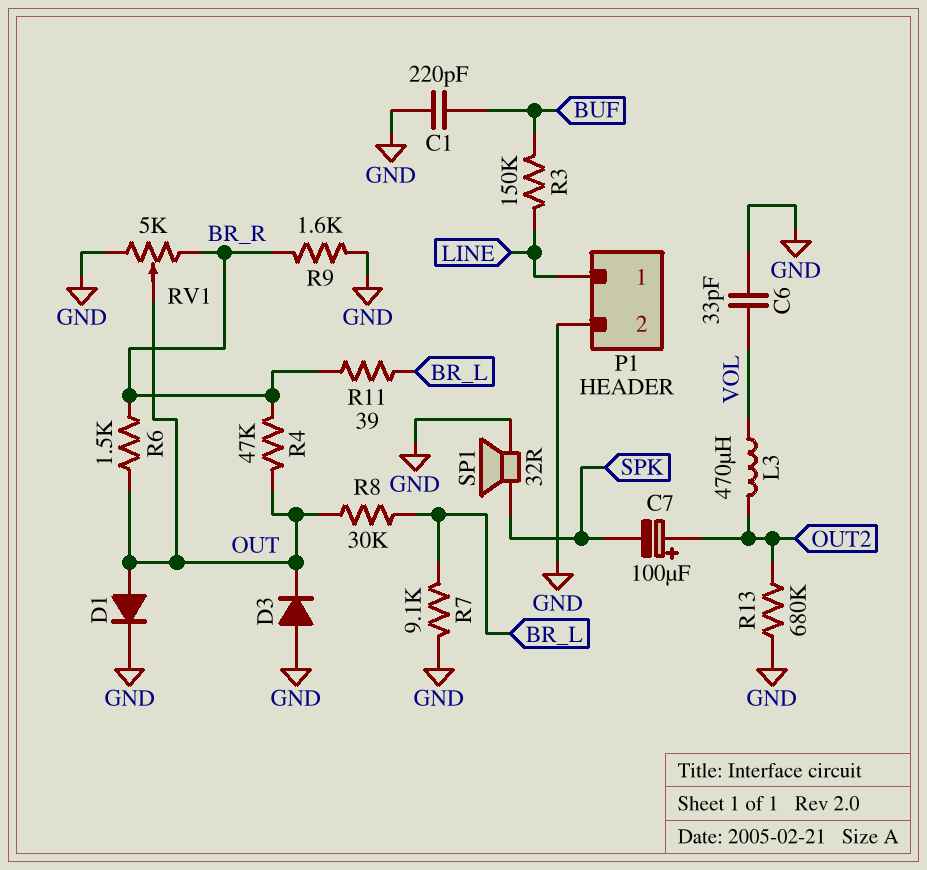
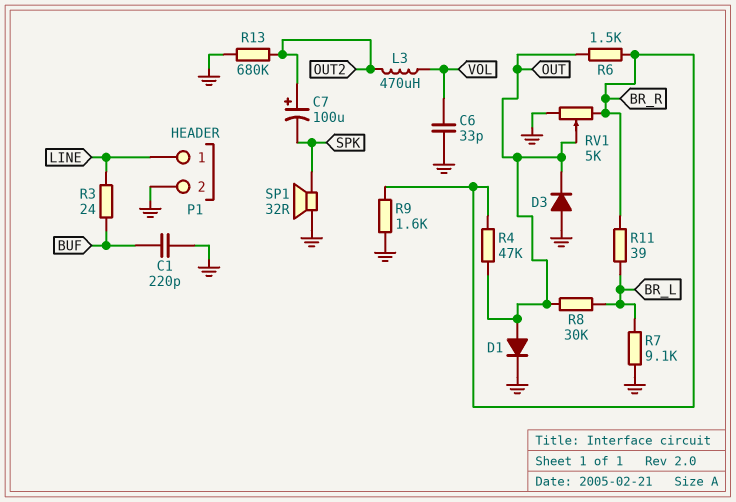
R3: 150k (BUF, LINE) -> 24 (BUF, LINE)

